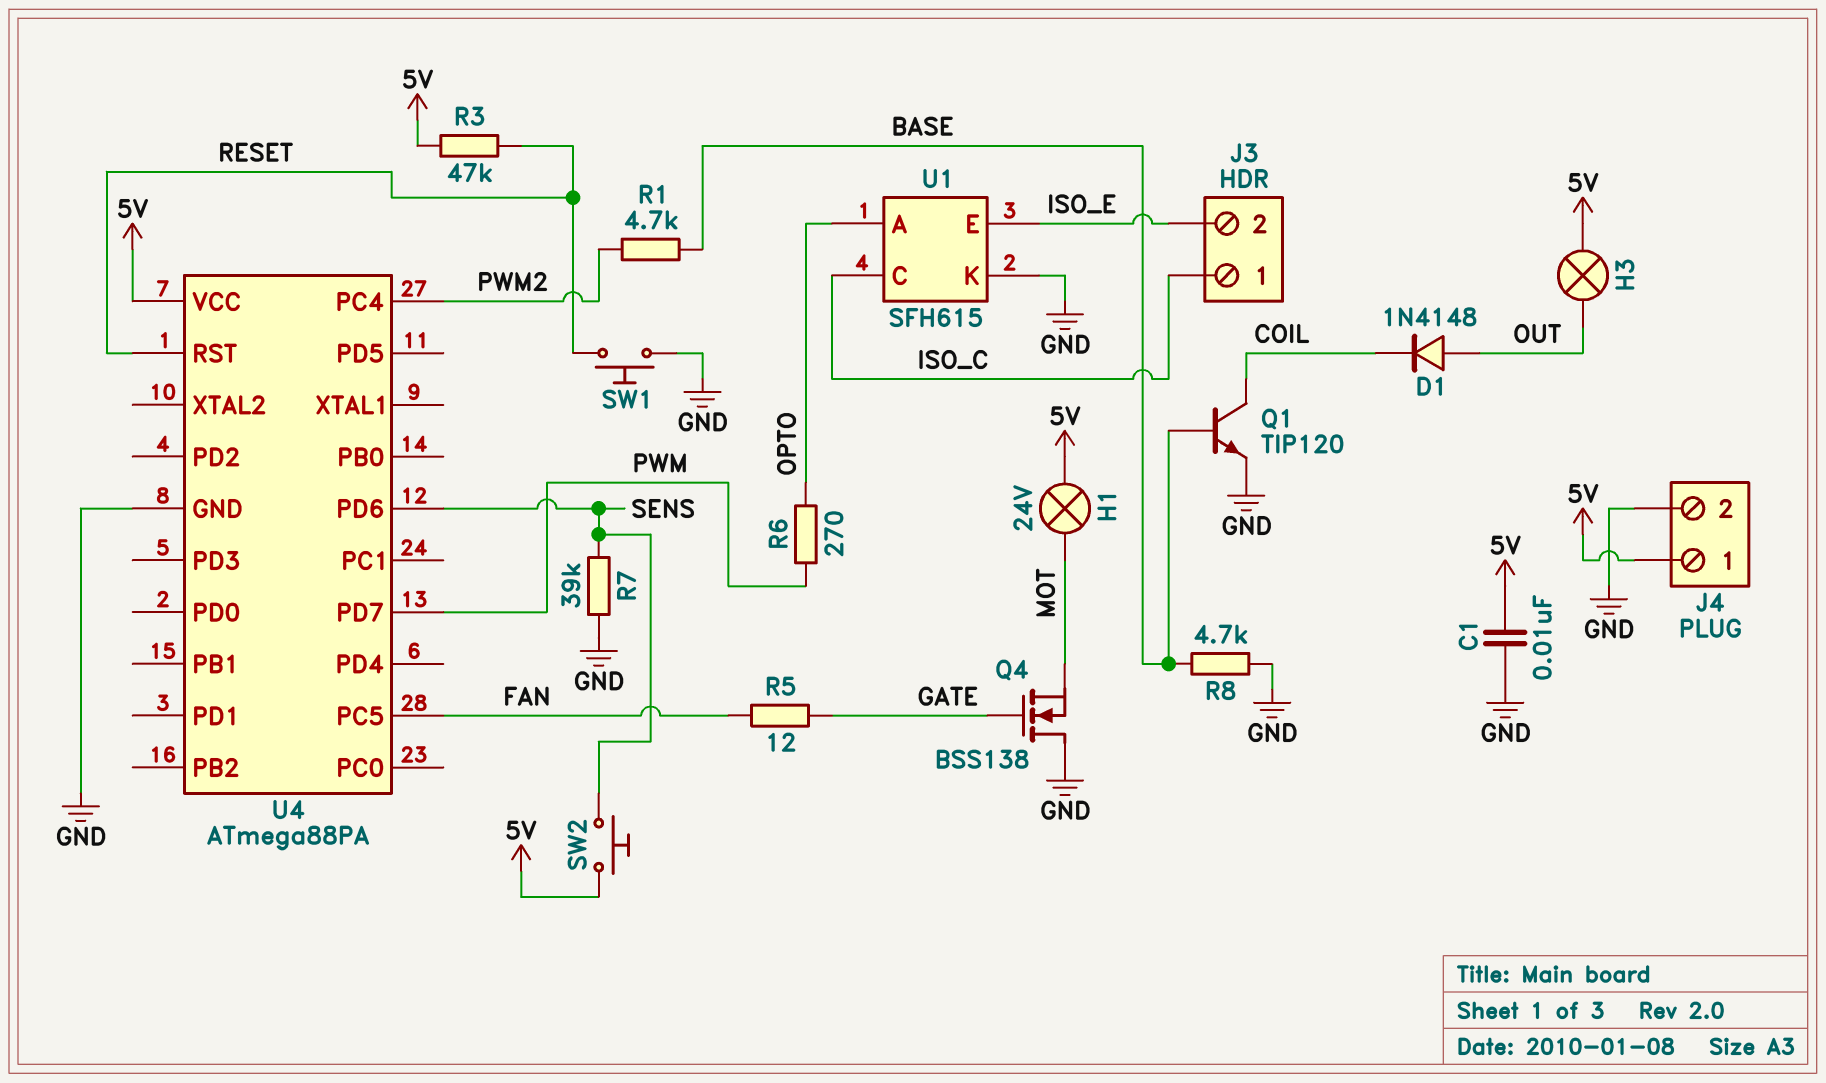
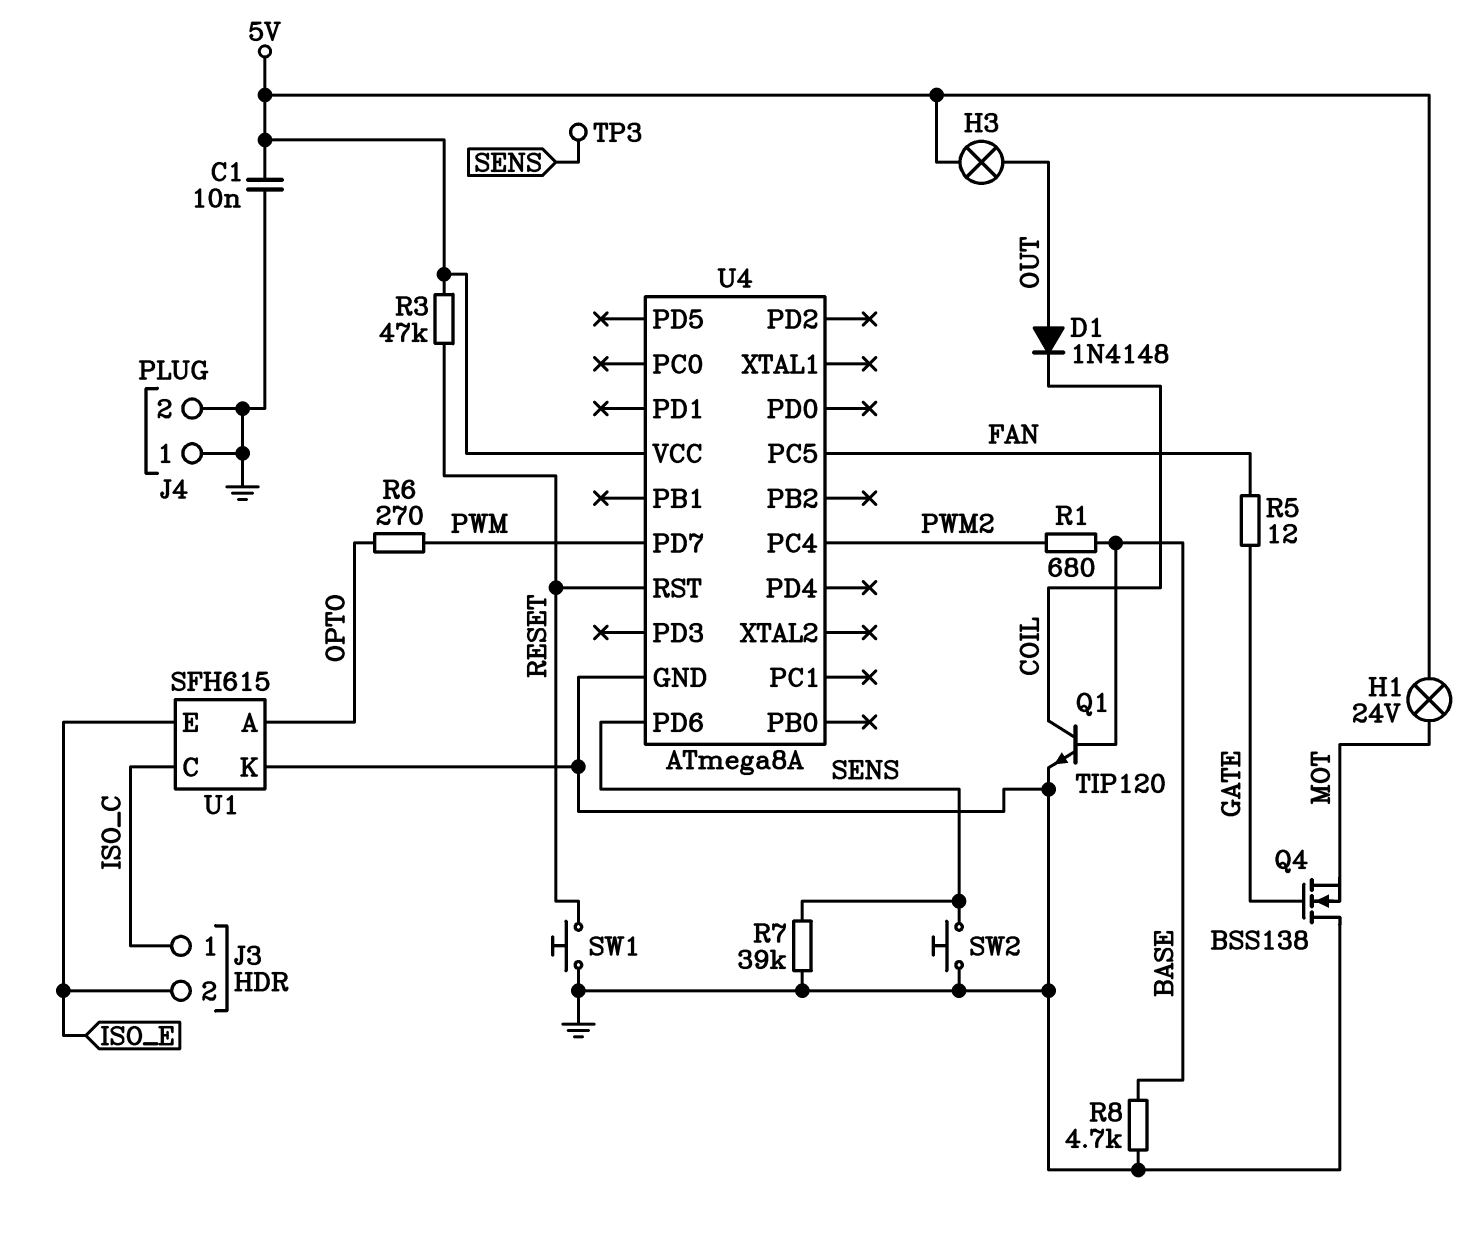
J4 pin 1: 5V -> GND
R1: 4.7k (BASE, PWM2) -> 680 (BASE, PWM2)
SW2: button (5V, SENS) -> button (GND, SENS)
TP3: none -> test point (SENS)
U4: ATmega88PA -> ATmega8A

